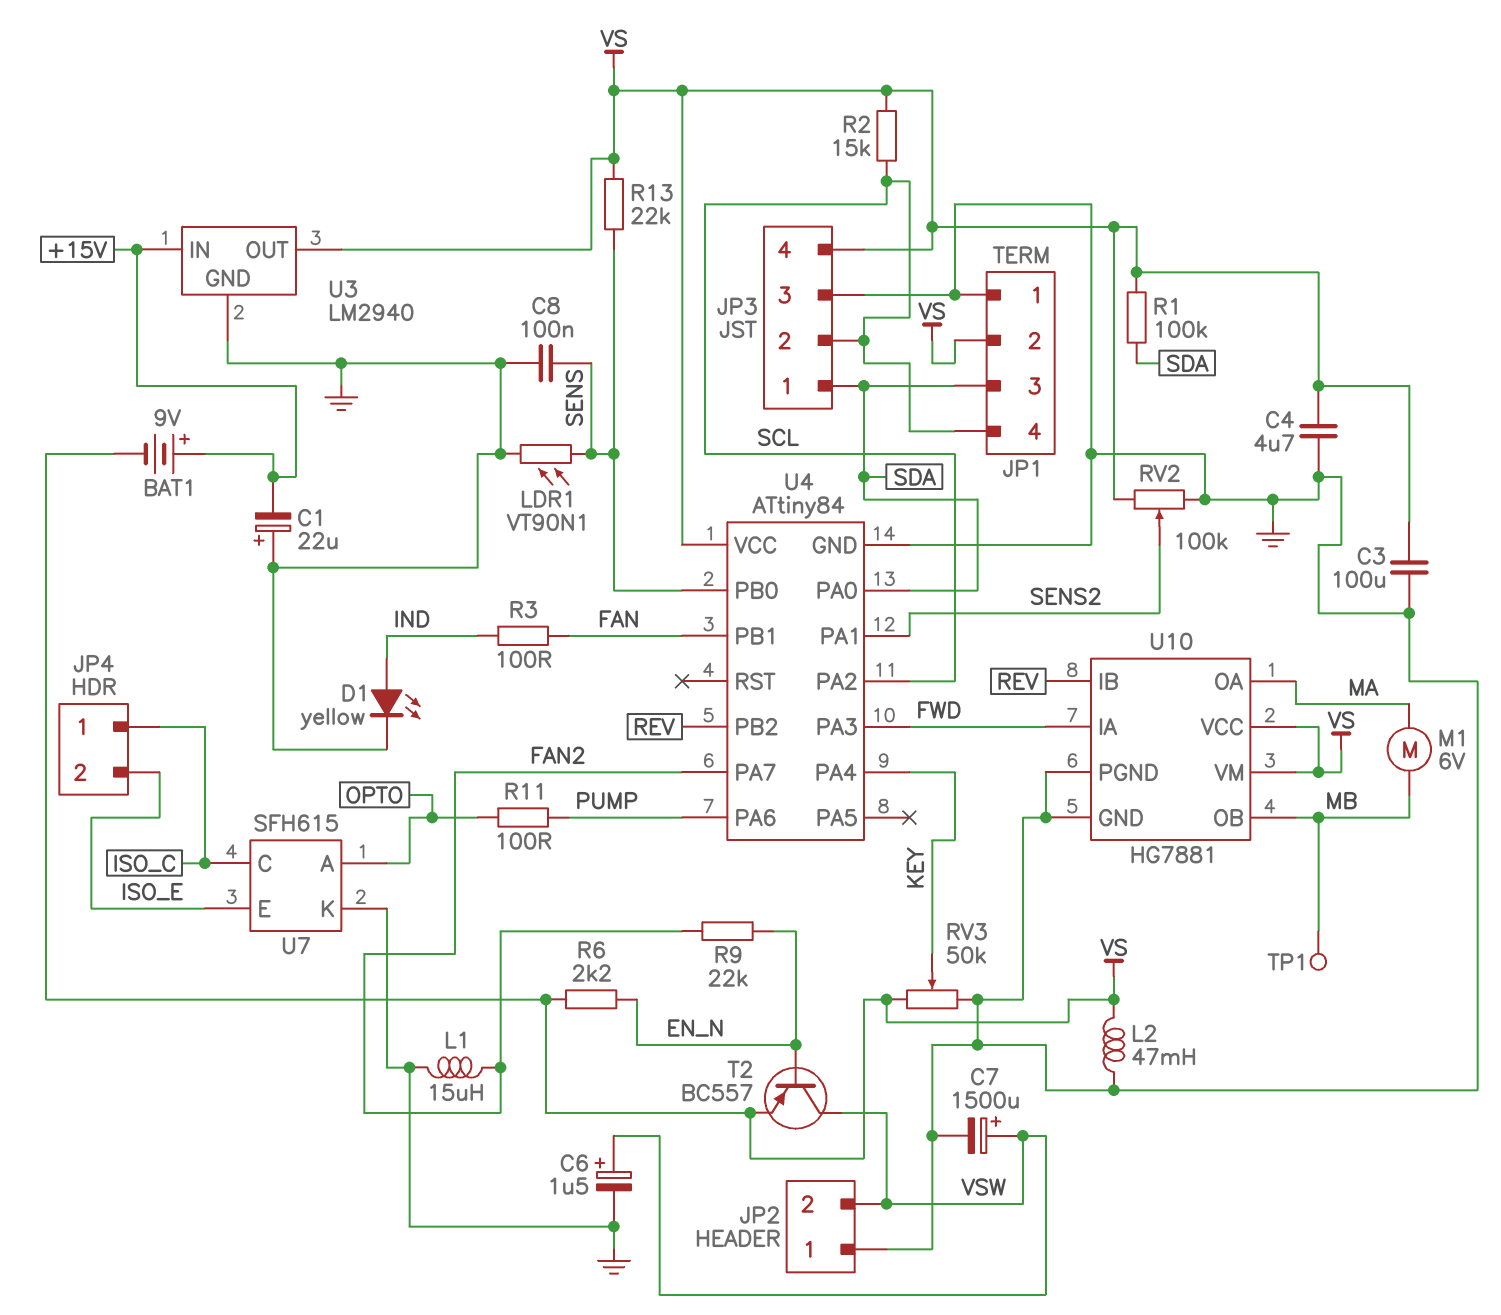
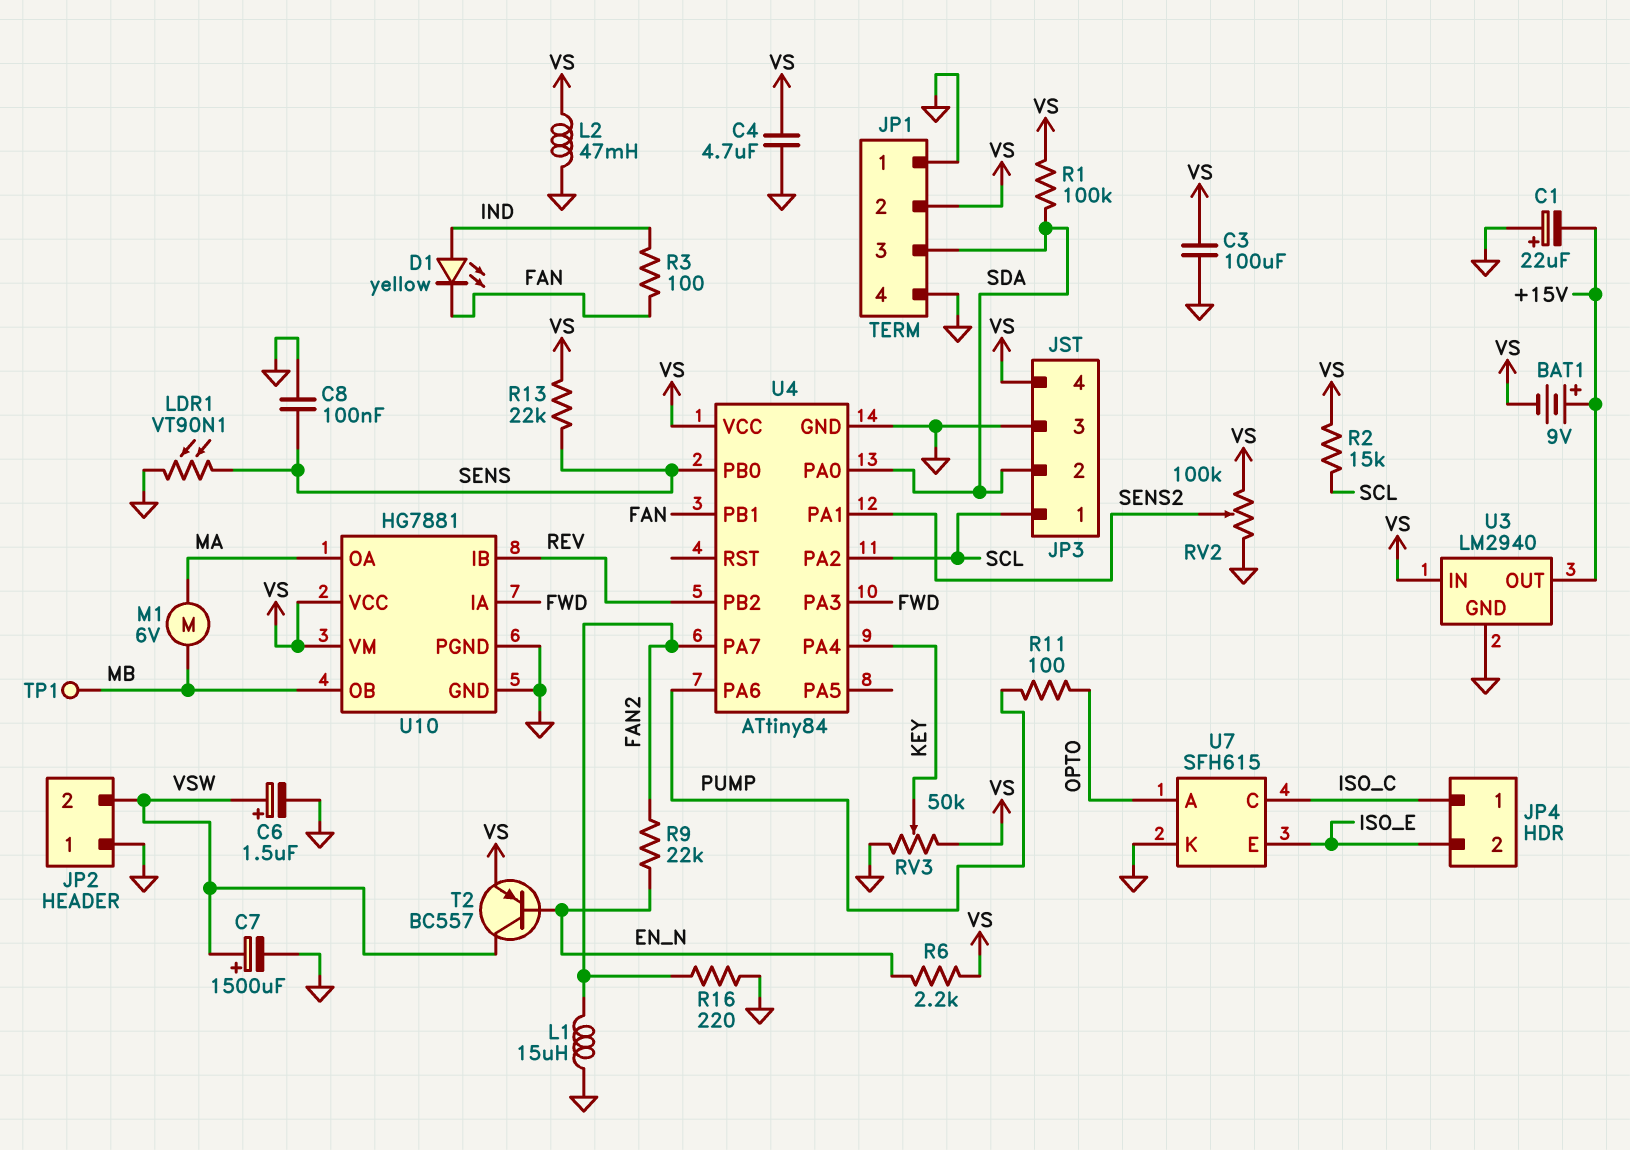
D1: LED yellow (A IND, K GND) -> LED yellow (A IND, K FAN)
JP1 pin 4: SCL -> GND
JP3 pin 1: SDA -> SCL
JP3 pin 2: SCL -> SDA
R16: none -> 220 (FAN2, GND)
U3 pin IN: +15V -> VS
U3 pin OUT: VS -> +15V

